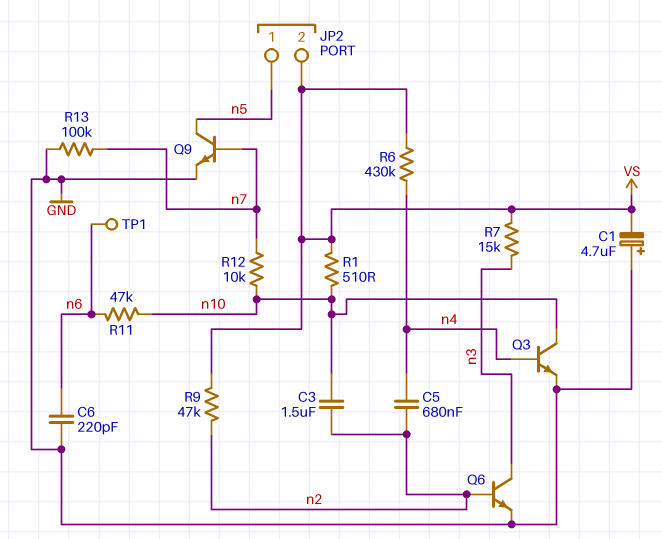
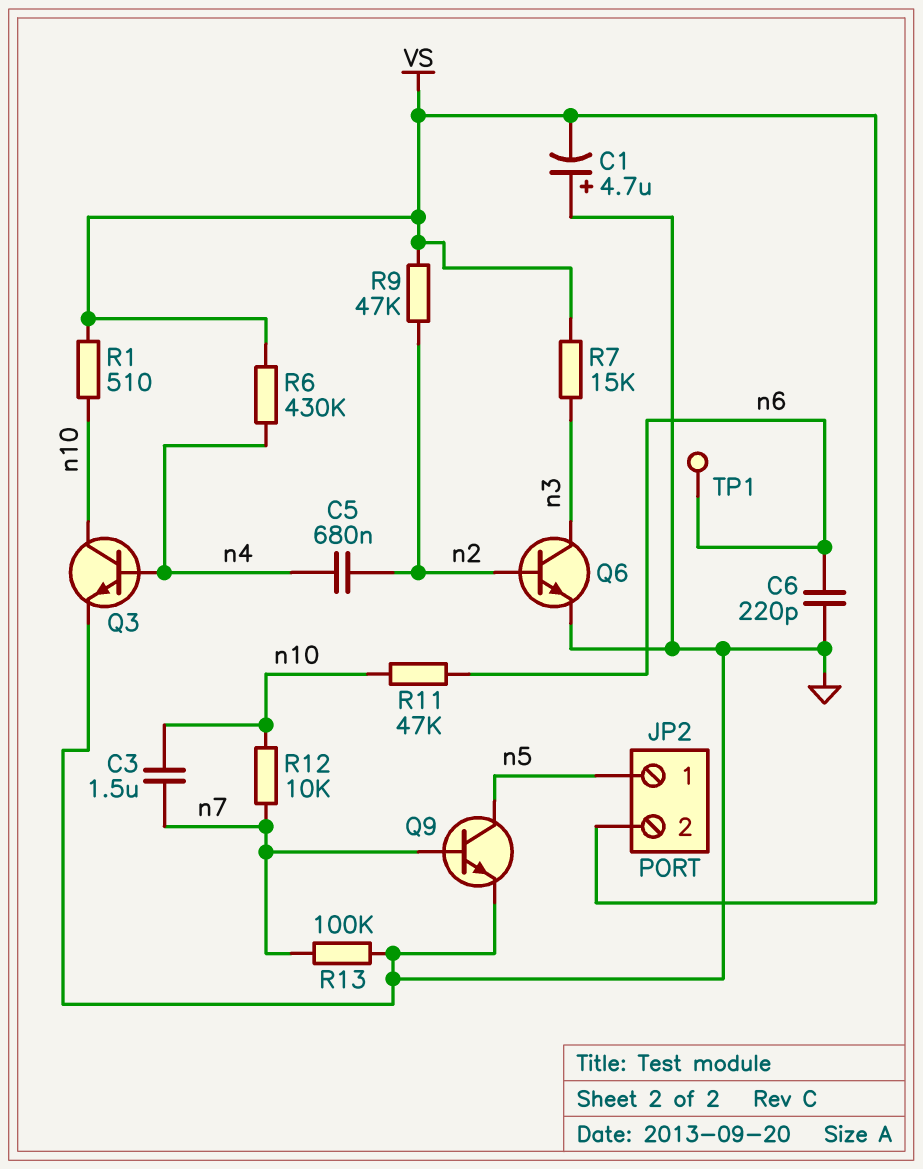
C3: 1.5uF (n2, n10) -> 1.5uF (n7, n10)

